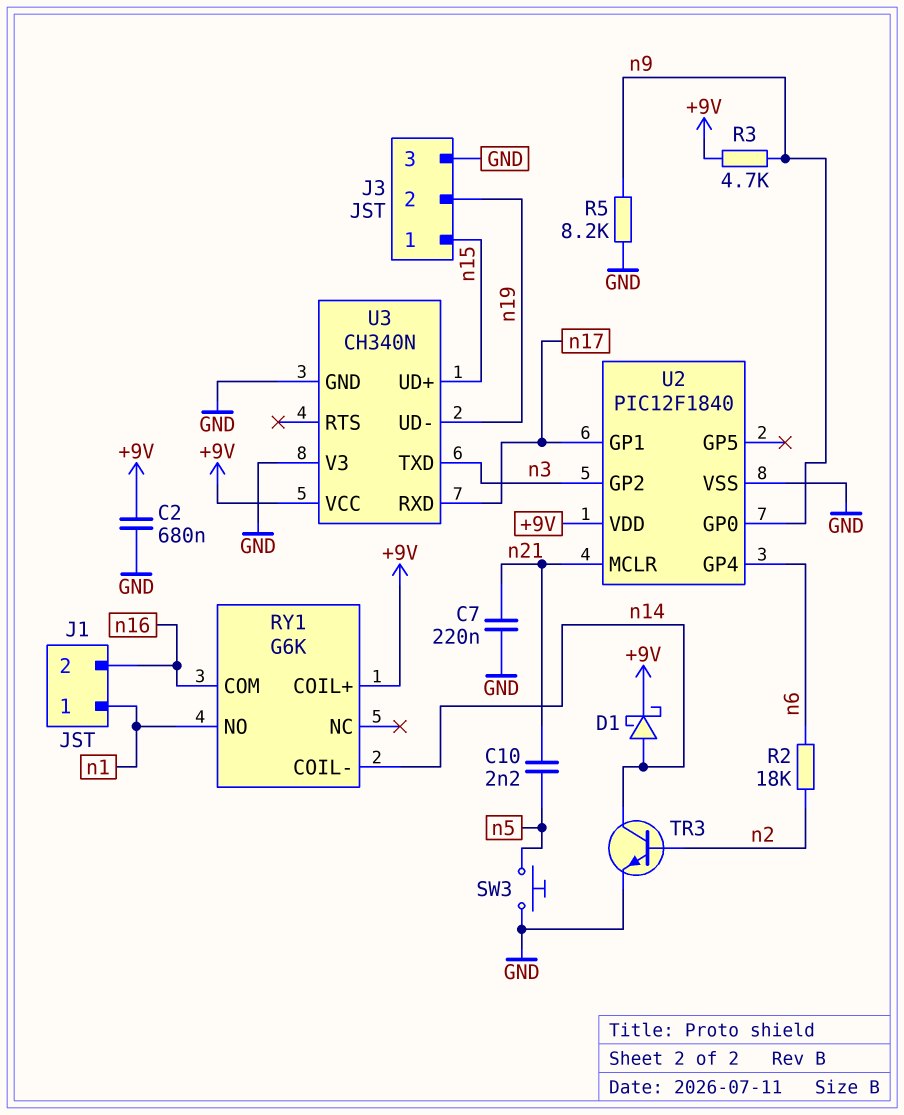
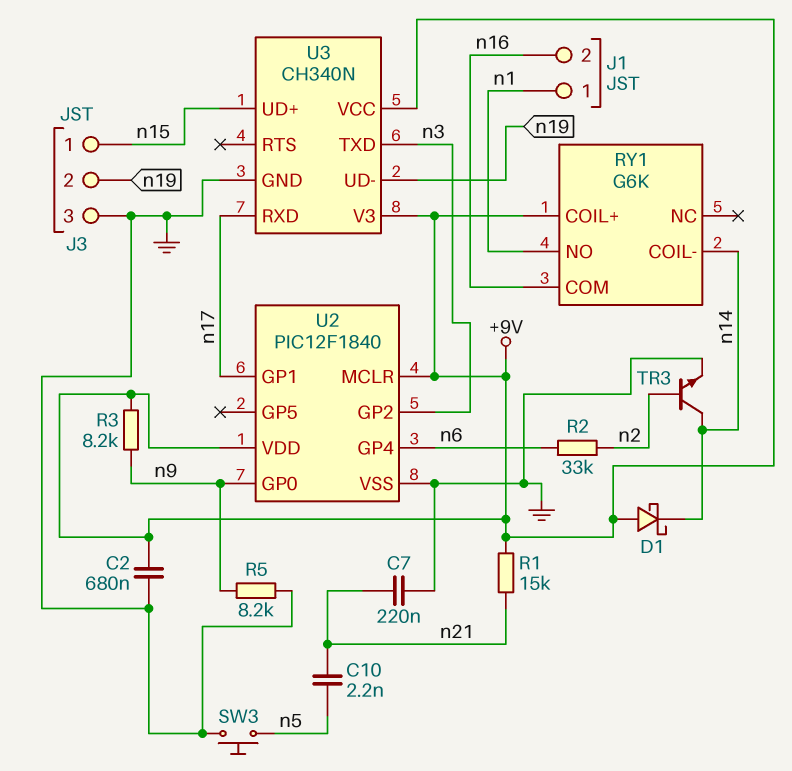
D1: schottky (A n14, K +9V) -> schottky (A +9V, K n14)
R1: none -> 15k (+9V, n21)
R2: 18k (n2, n6) -> 33k (n2, n6)
R3: 4.7k (+9V, n9) -> 8.2k (+9V, n9)
U2 pin MCLR: n21 -> +9V
U3 pin V3: GND -> +9V

